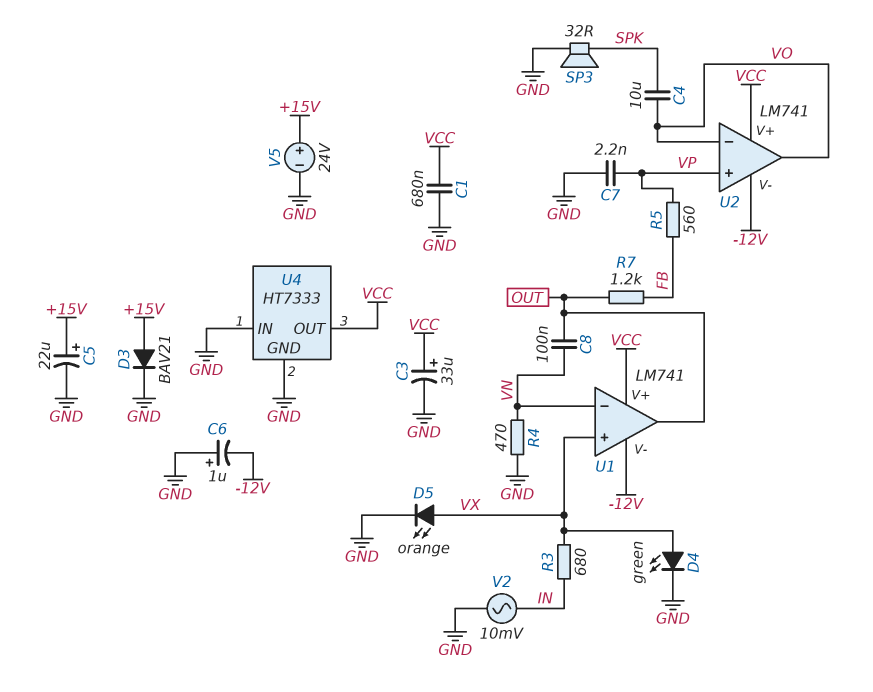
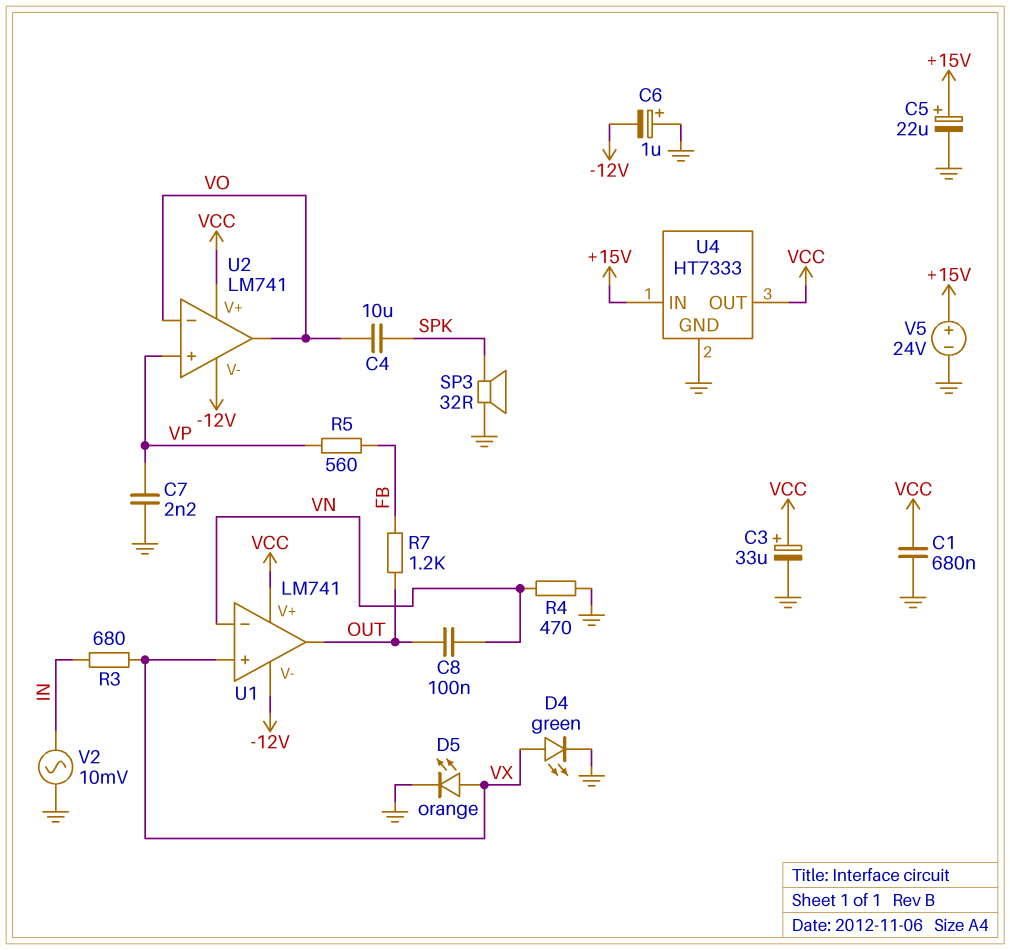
D3: diode BAV21 (A +15V, K GND) -> none
U4 pin IN: GND -> +15V

